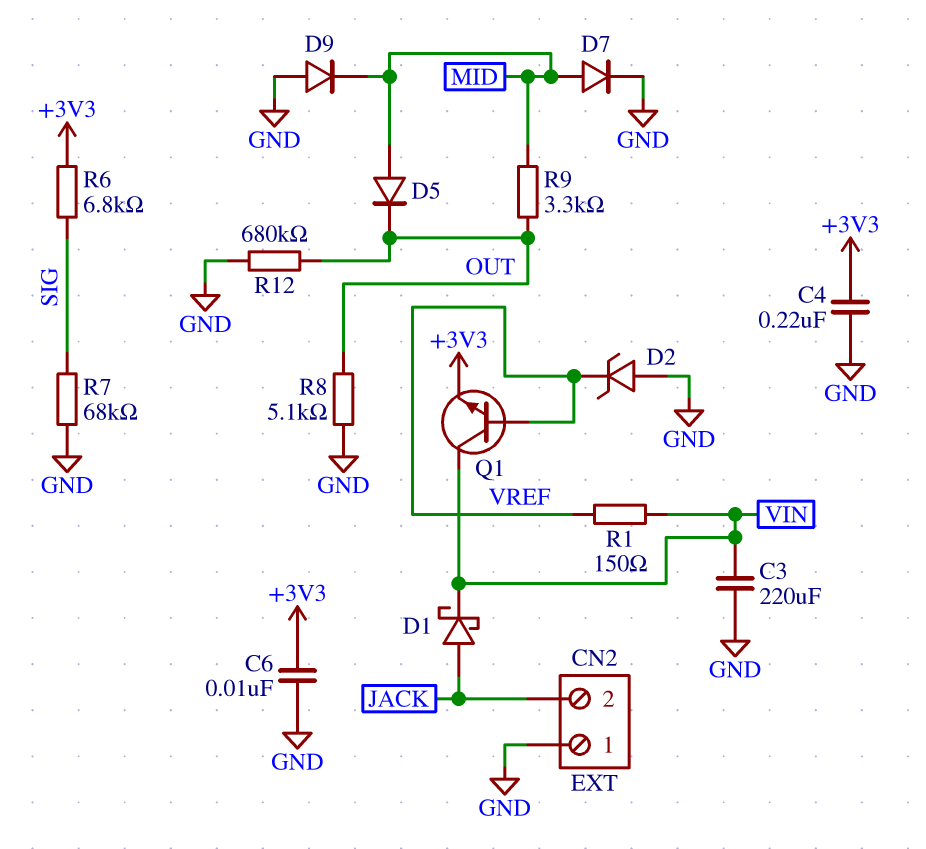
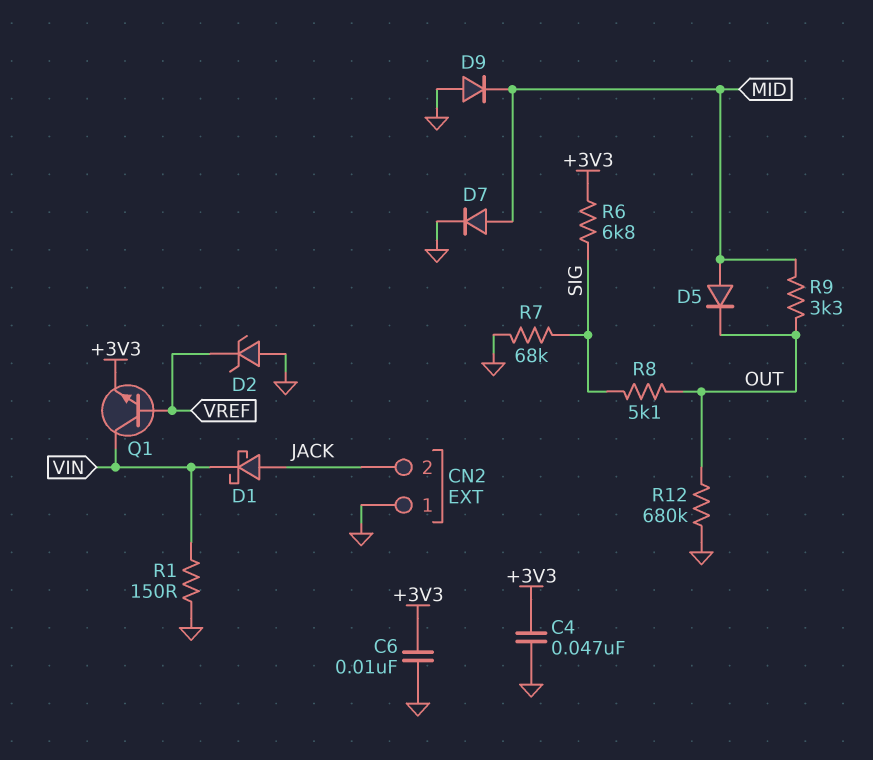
C3: 220uF (GND, VIN) -> none
C4: 220nF (+3V3, GND) -> 47nF (+3V3, GND)
R1: 150 (VIN, VREF) -> 150 (GND, VIN)
R8: 5.1k (GND, OUT) -> 5.1k (OUT, SIG)

